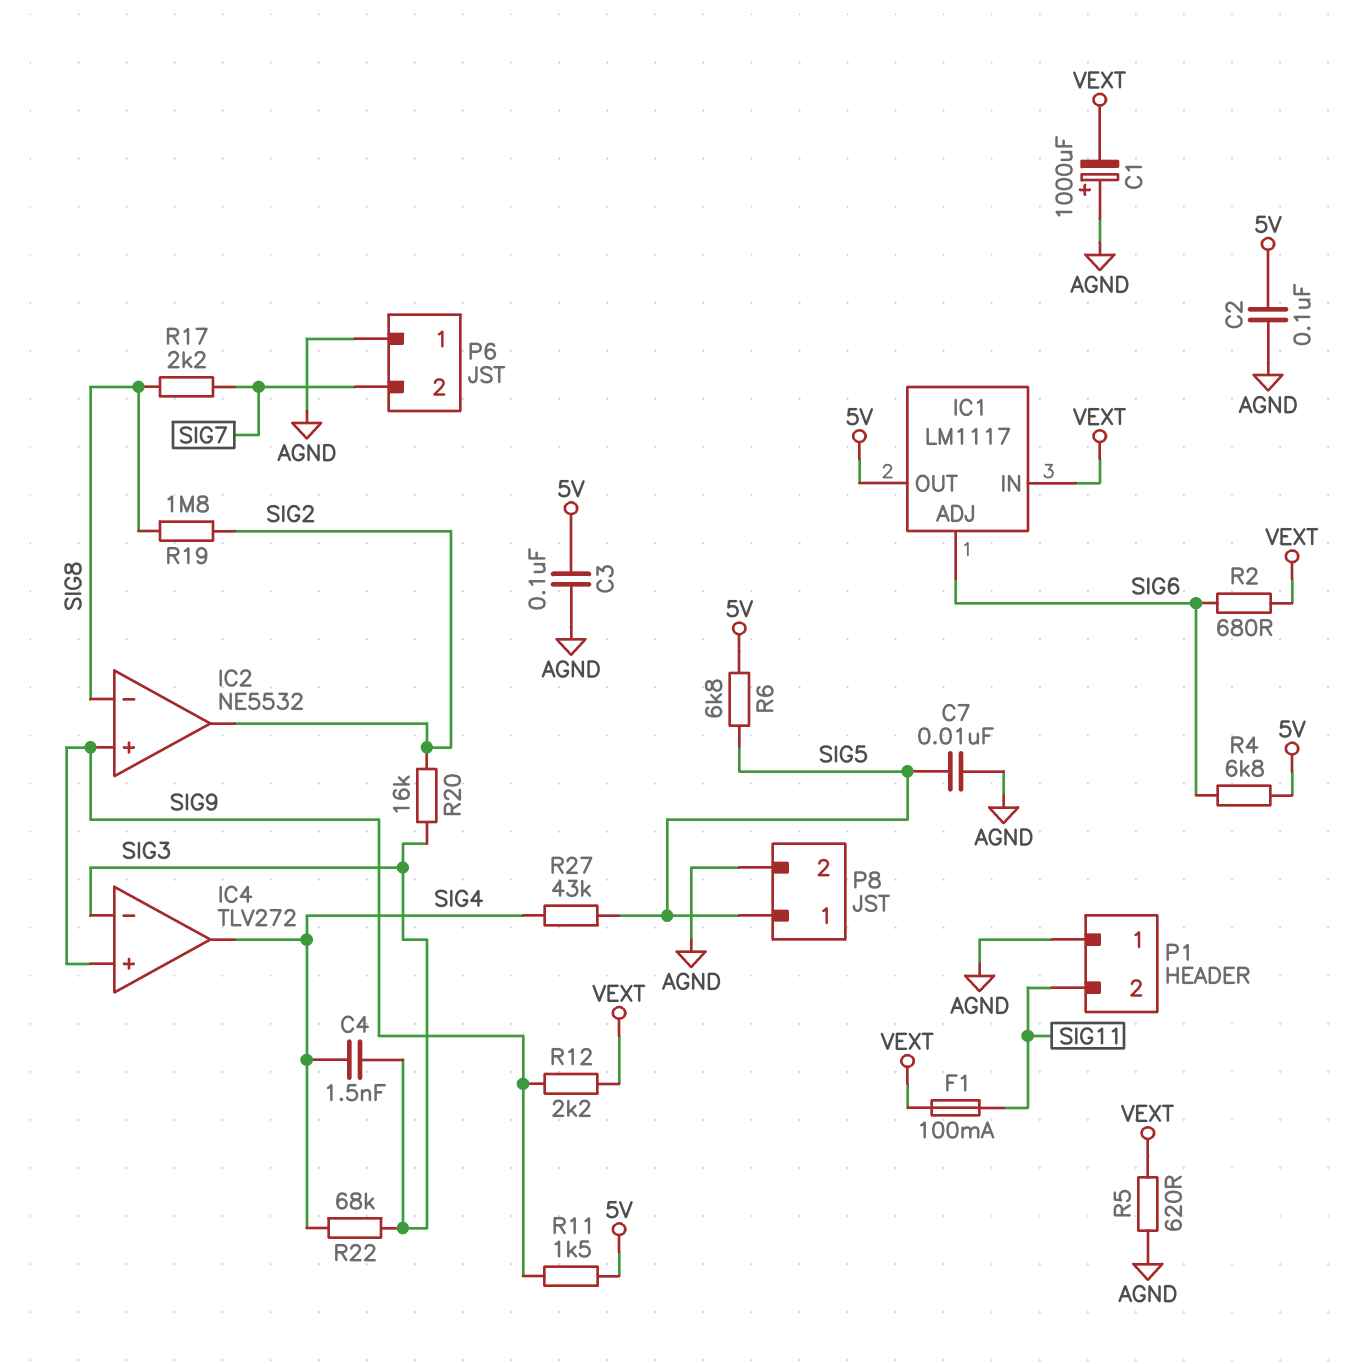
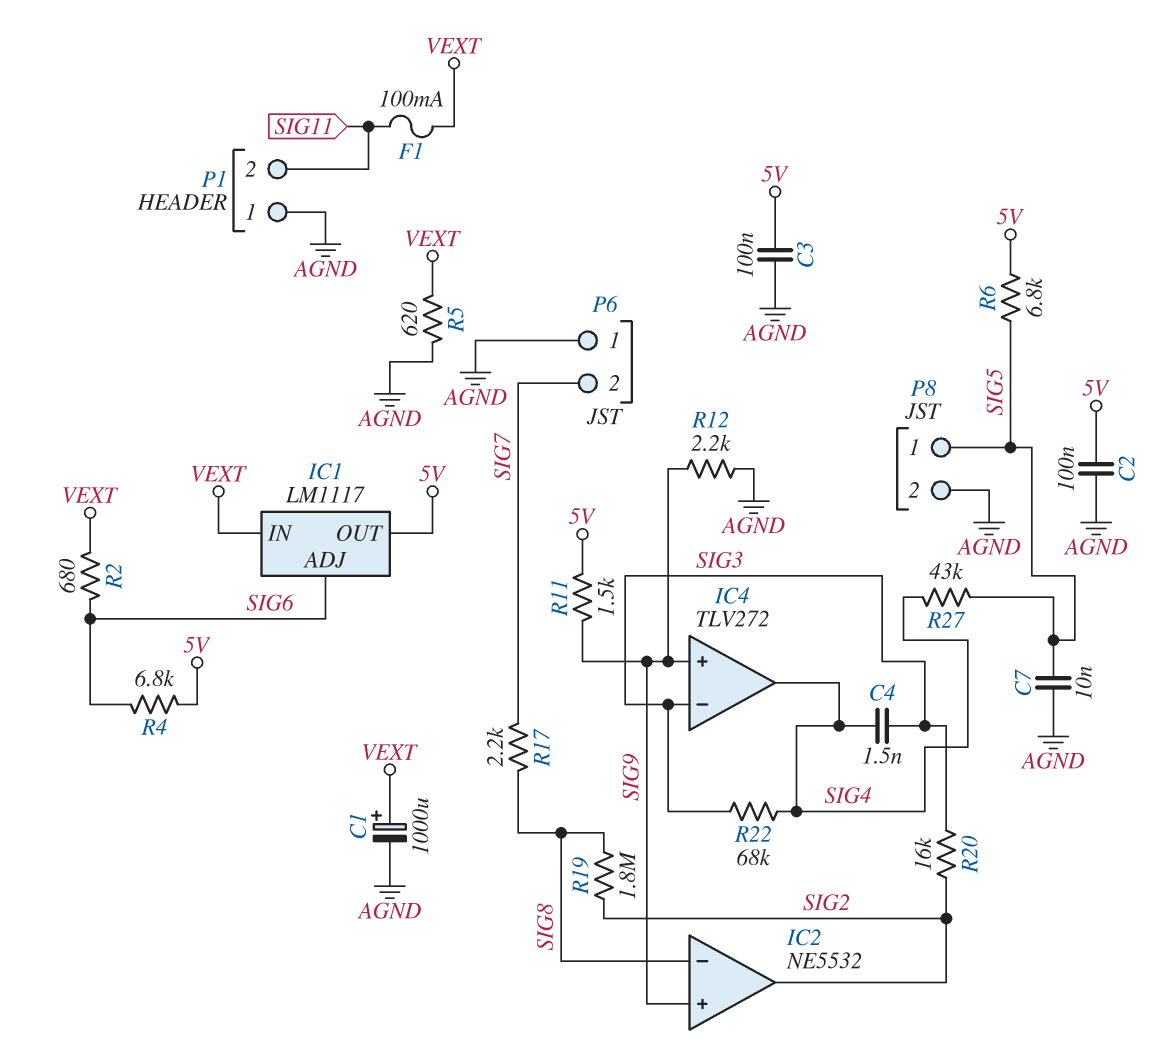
C1: 1000uF (plus AGND, minus VEXT) -> 1000uF (plus VEXT, minus AGND)
R12: 2.2k (SIG9, VEXT) -> 2.2k (AGND, SIG9)

